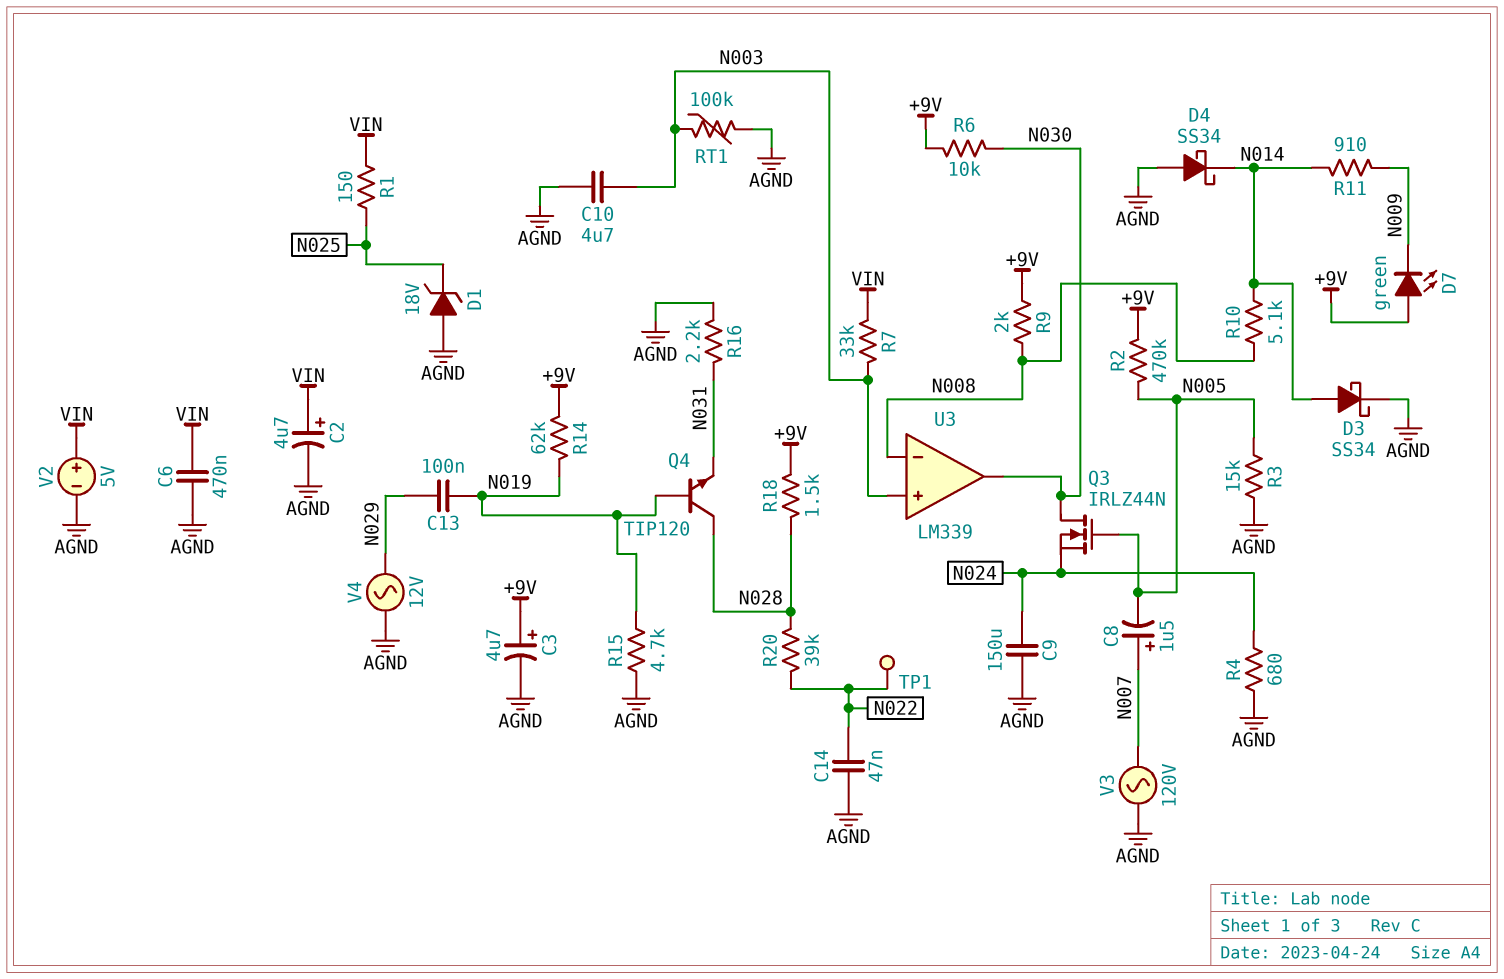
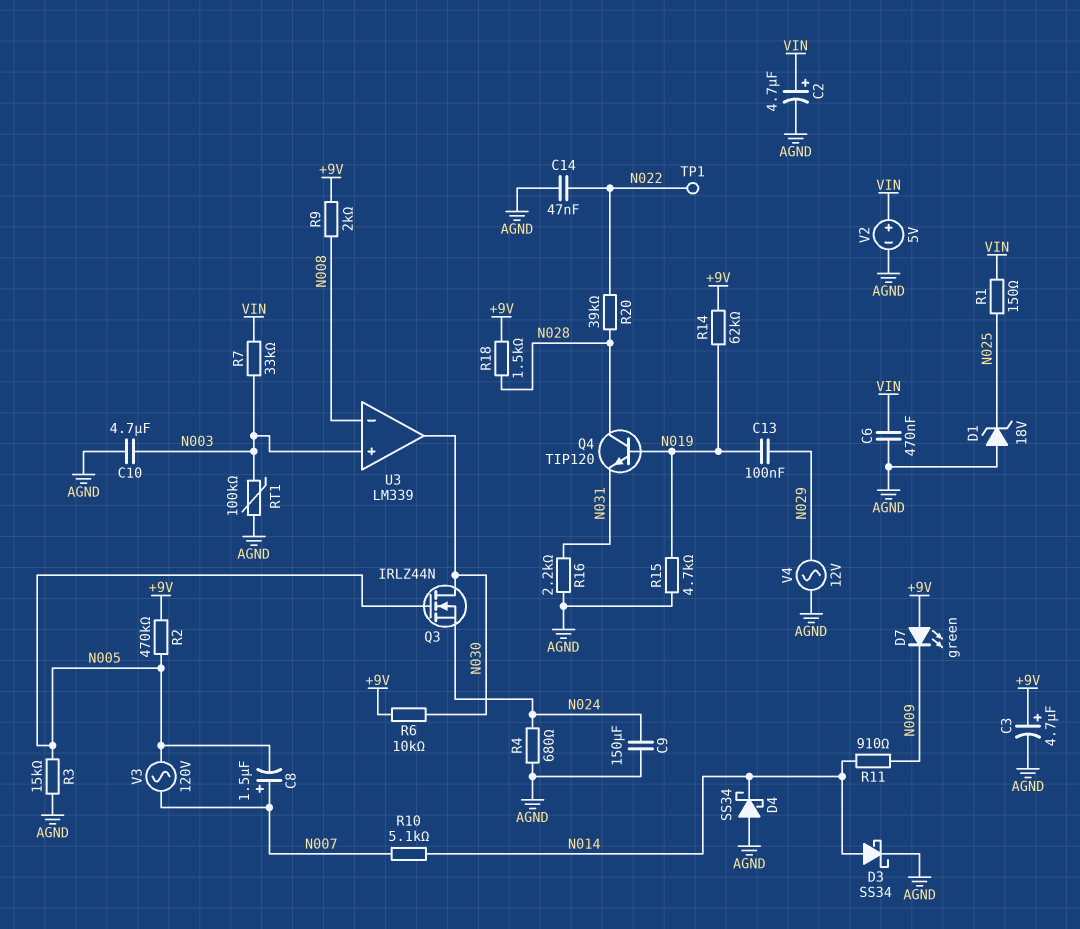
R10: 5.1k (N008, N014) -> 5.1k (N007, N014)
V3: AC 120V (AGND, N007) -> AC 120V (N005, N007)

